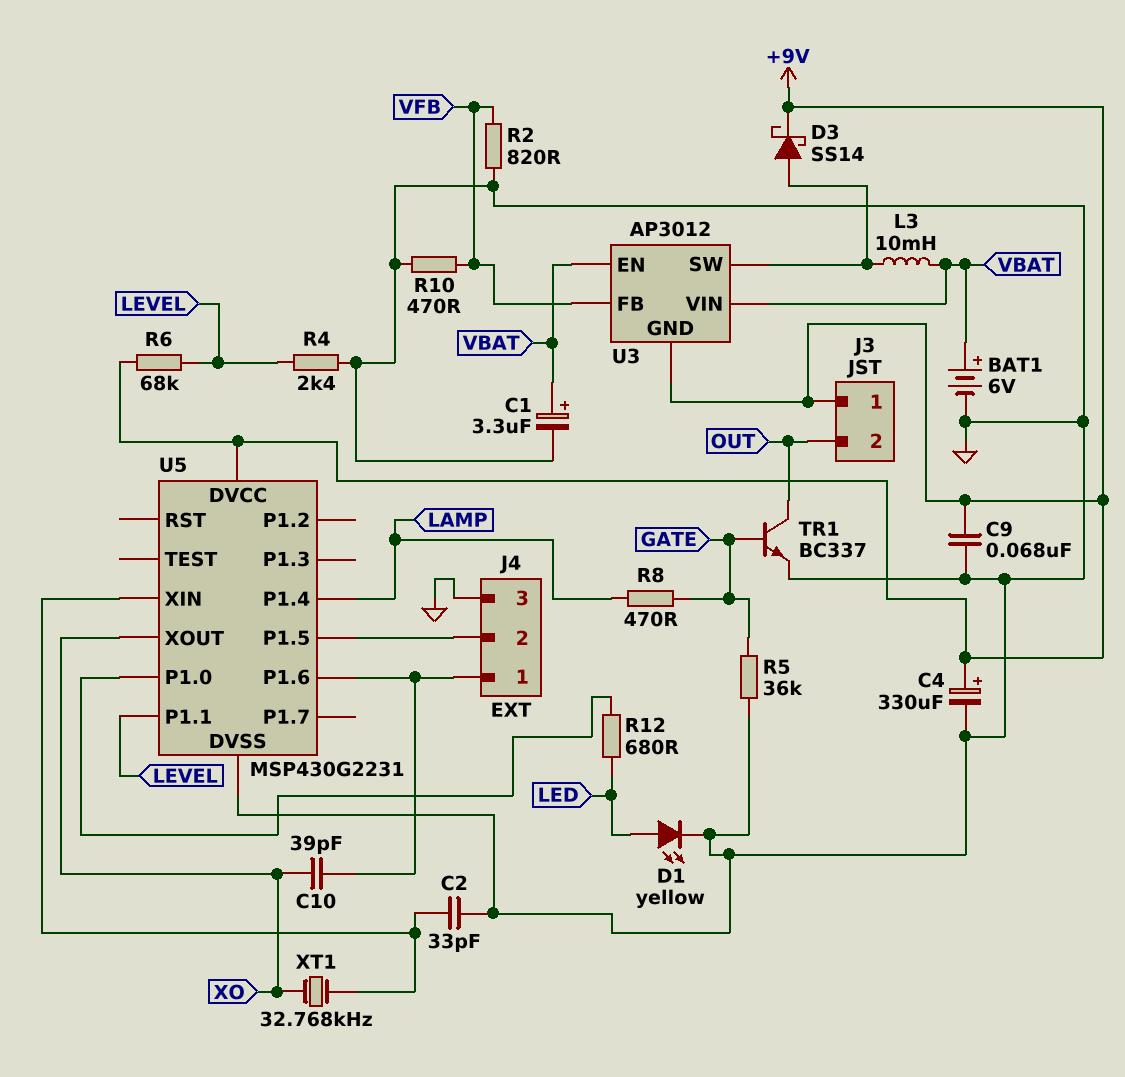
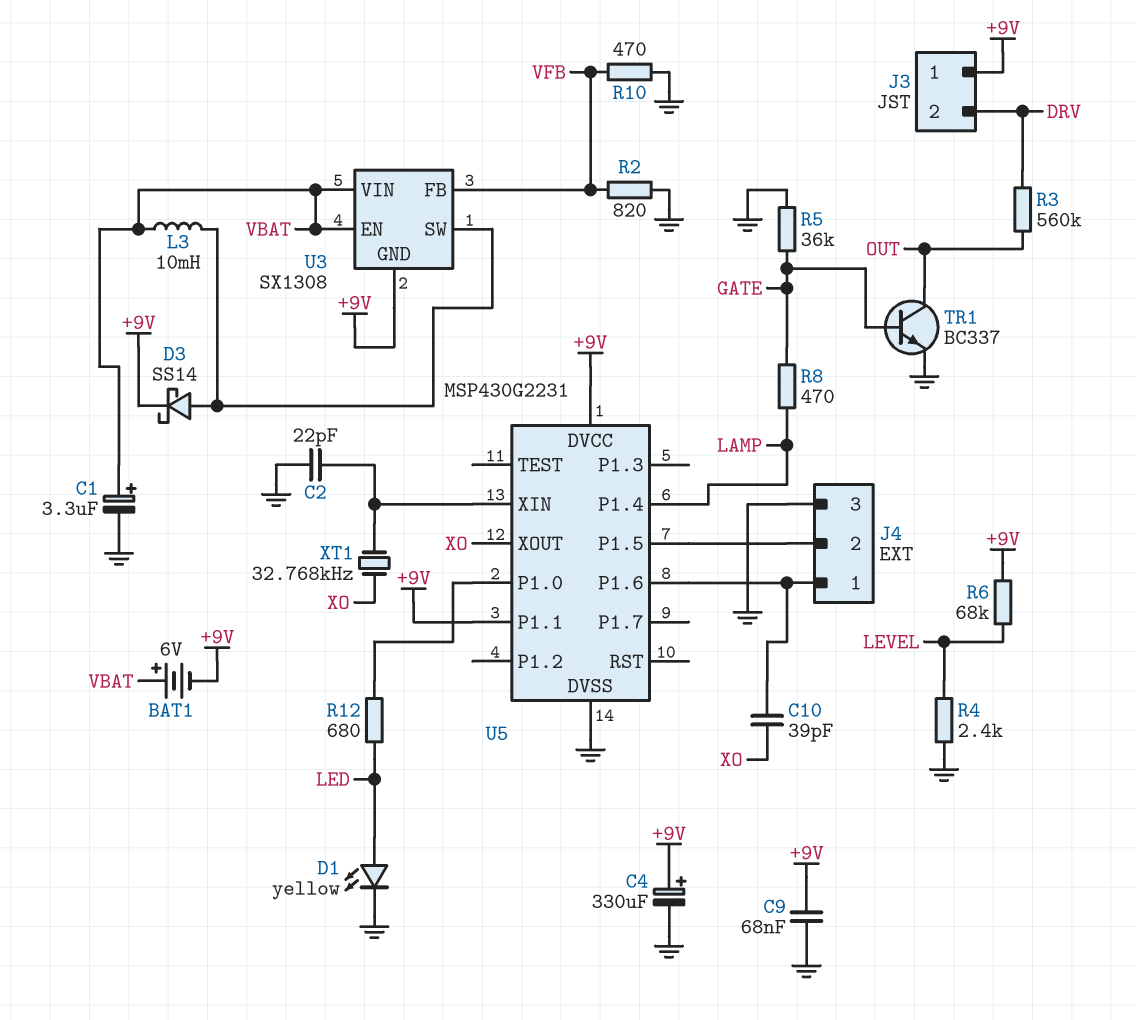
BAT1: 6V (plus VBAT, minus GND) -> 6V (plus VBAT, minus +9V)
C2: 33pF (GND, U5/XIN) -> 22pF (GND, U5/XIN)
J3 pin 2: OUT -> DRV
R3: none -> 560k (DRV, OUT)
U3: AP3012 -> SX1308
U5 pin P1.1: LEVEL -> +9V

